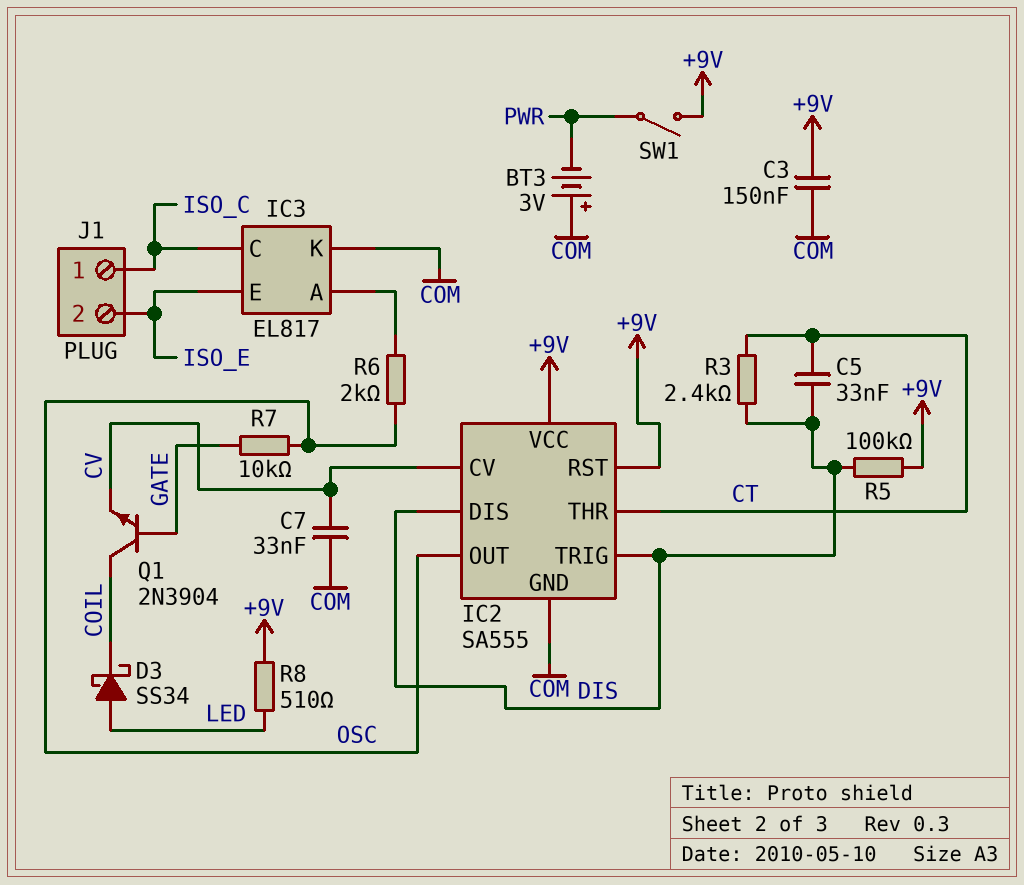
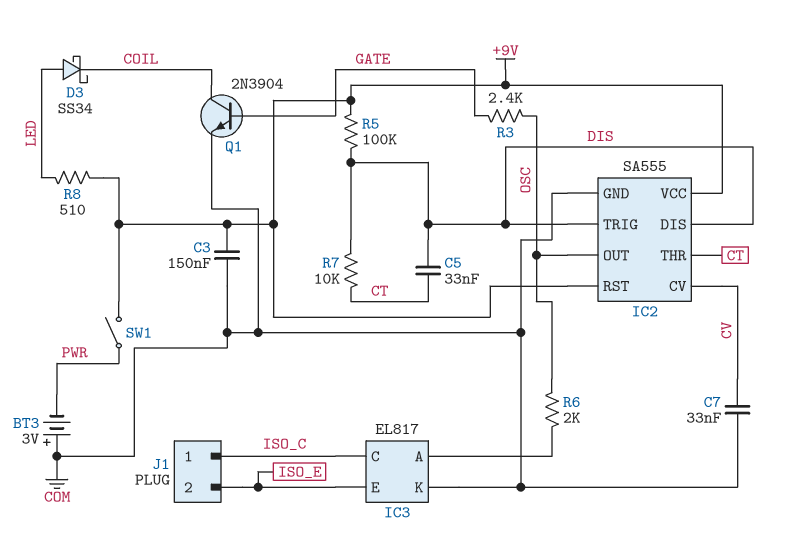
Q1: NPN 2N3904 (B GATE, C COIL, E CV) -> NPN 2N3904 (B GATE, C COIL, E COM)
R3: 2.4k (CT, DIS) -> 2.4k (GATE, OSC)
R7: 10k (GATE, OSC) -> 10k (CT, DIS)

